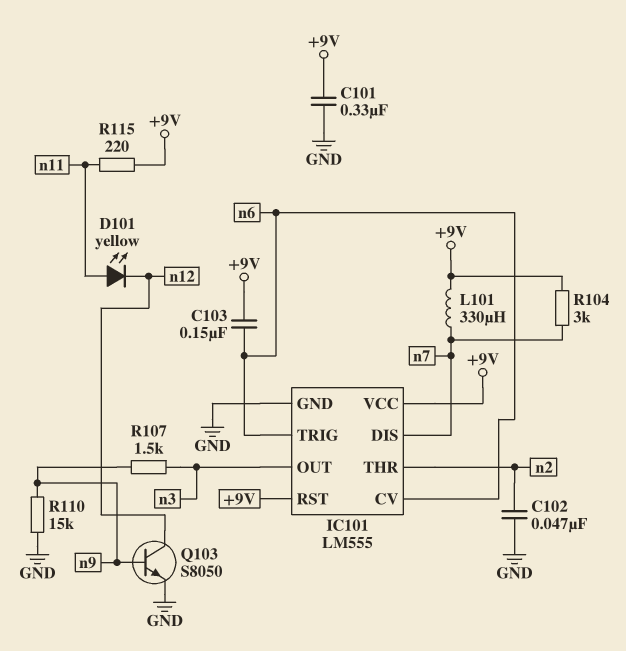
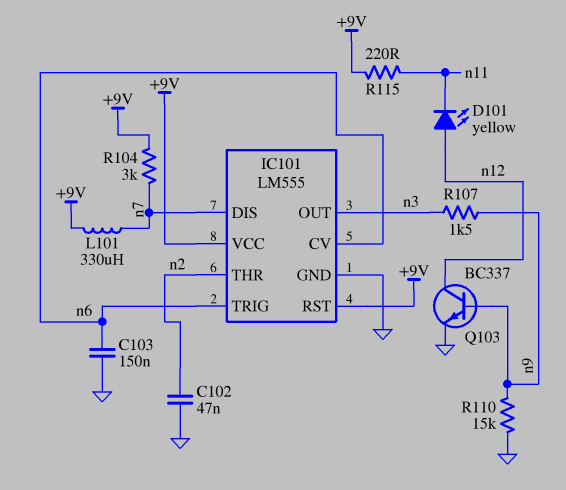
C101: 330nF (+9V, GND) -> none
C103: 150nF (+9V, n6) -> 150nF (GND, n6)
D101: LED yellow (A n11, K n12) -> LED yellow (A n12, K n11)
Q103: NPN S8050 (B n9, C n12, E GND) -> NPN BC337 (B n9, C n12, E GND)

